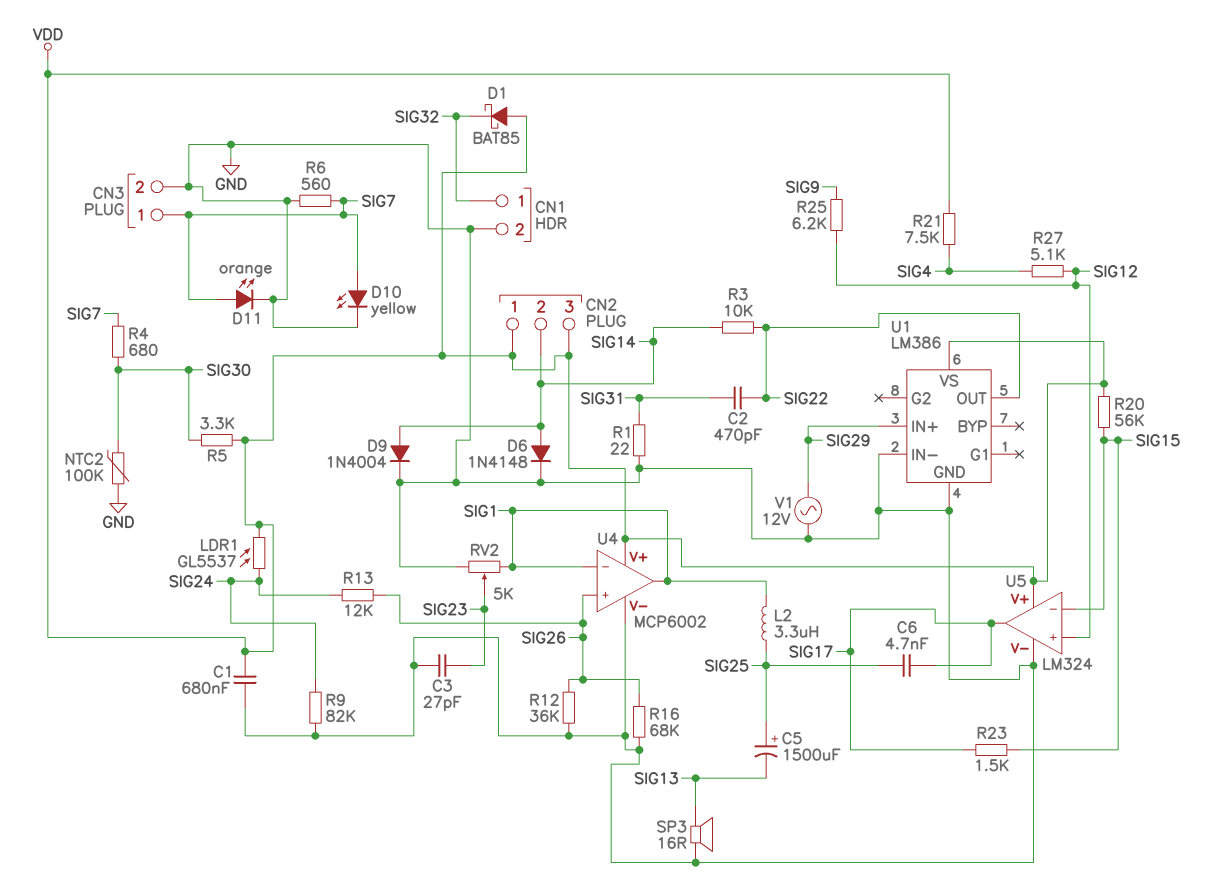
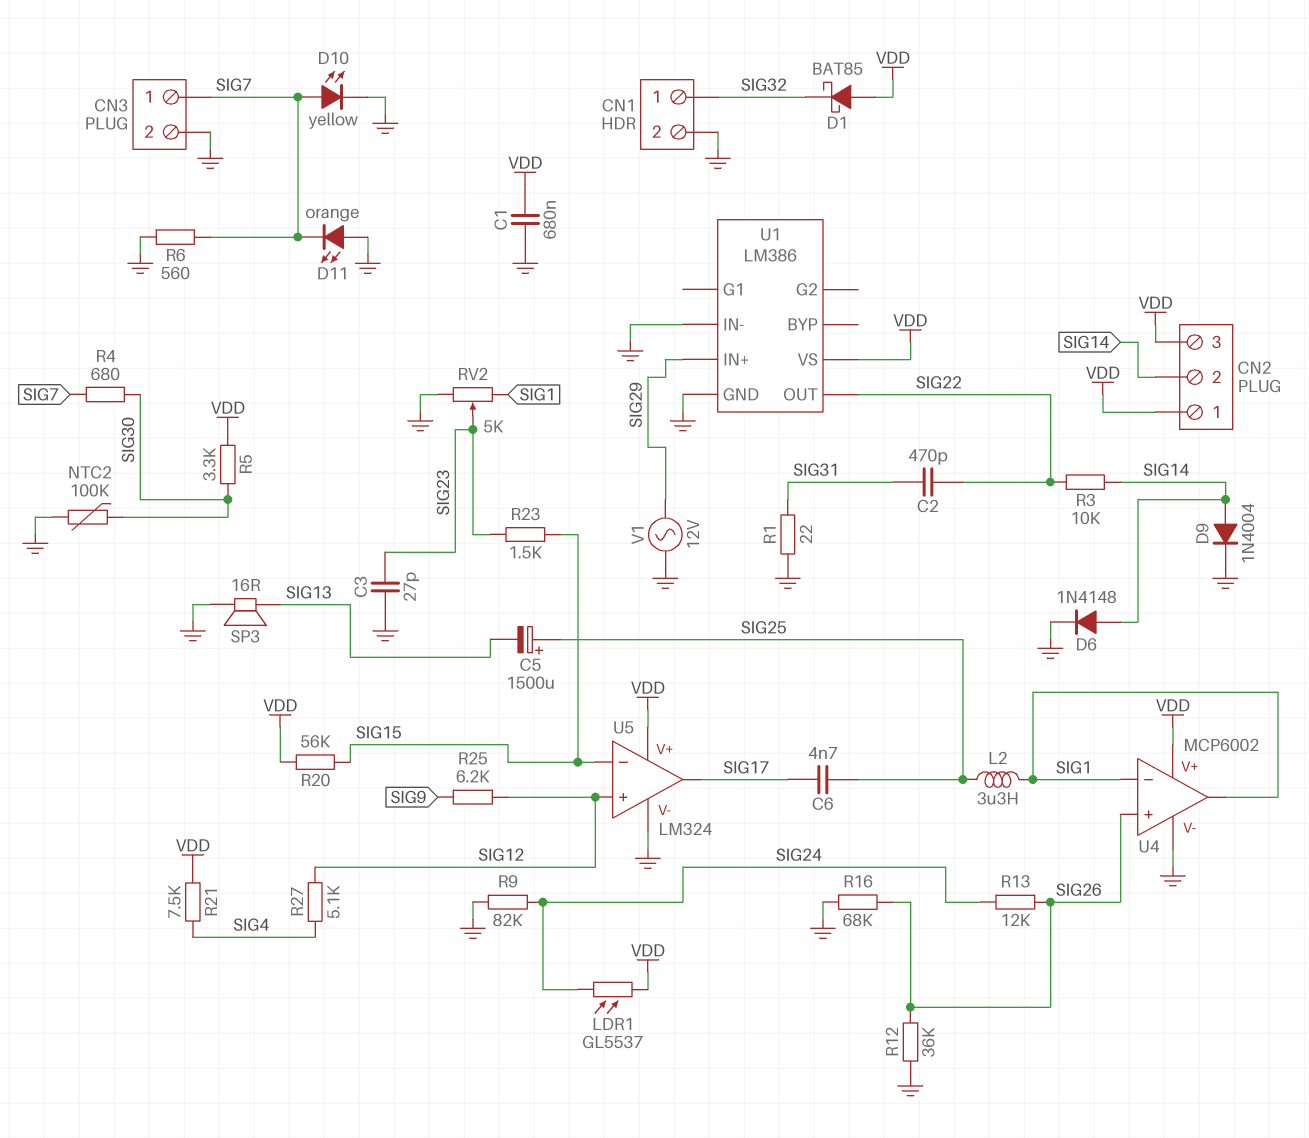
D11: LED orange (A SIG7, K GND) -> LED orange (A GND, K SIG7)
R23: 1.5k (SIG15, SIG17) -> 1.5k (SIG15, SIG23)

